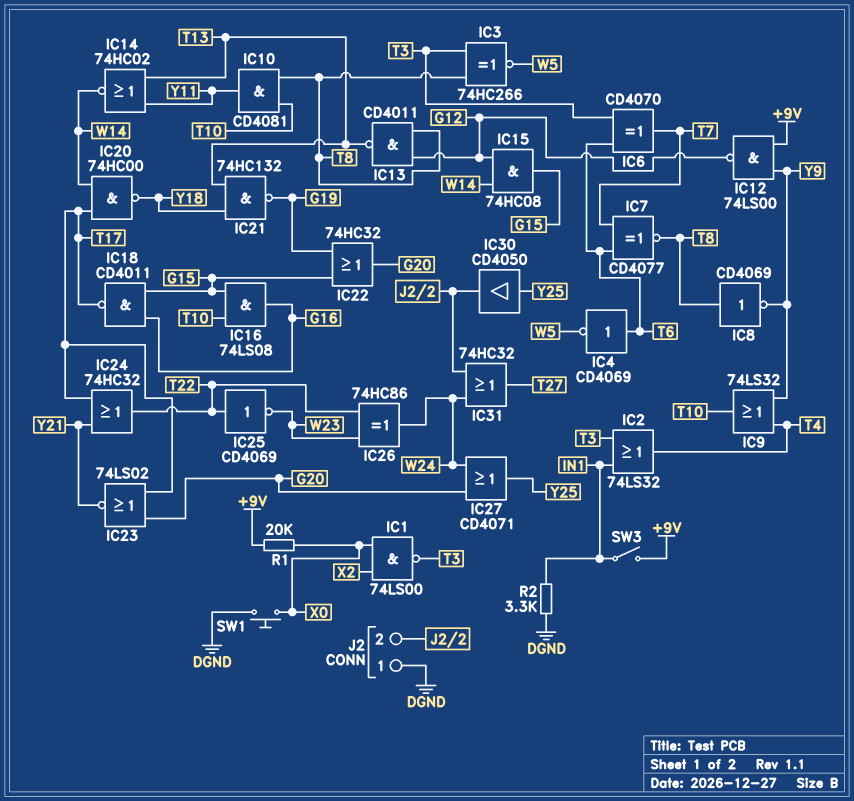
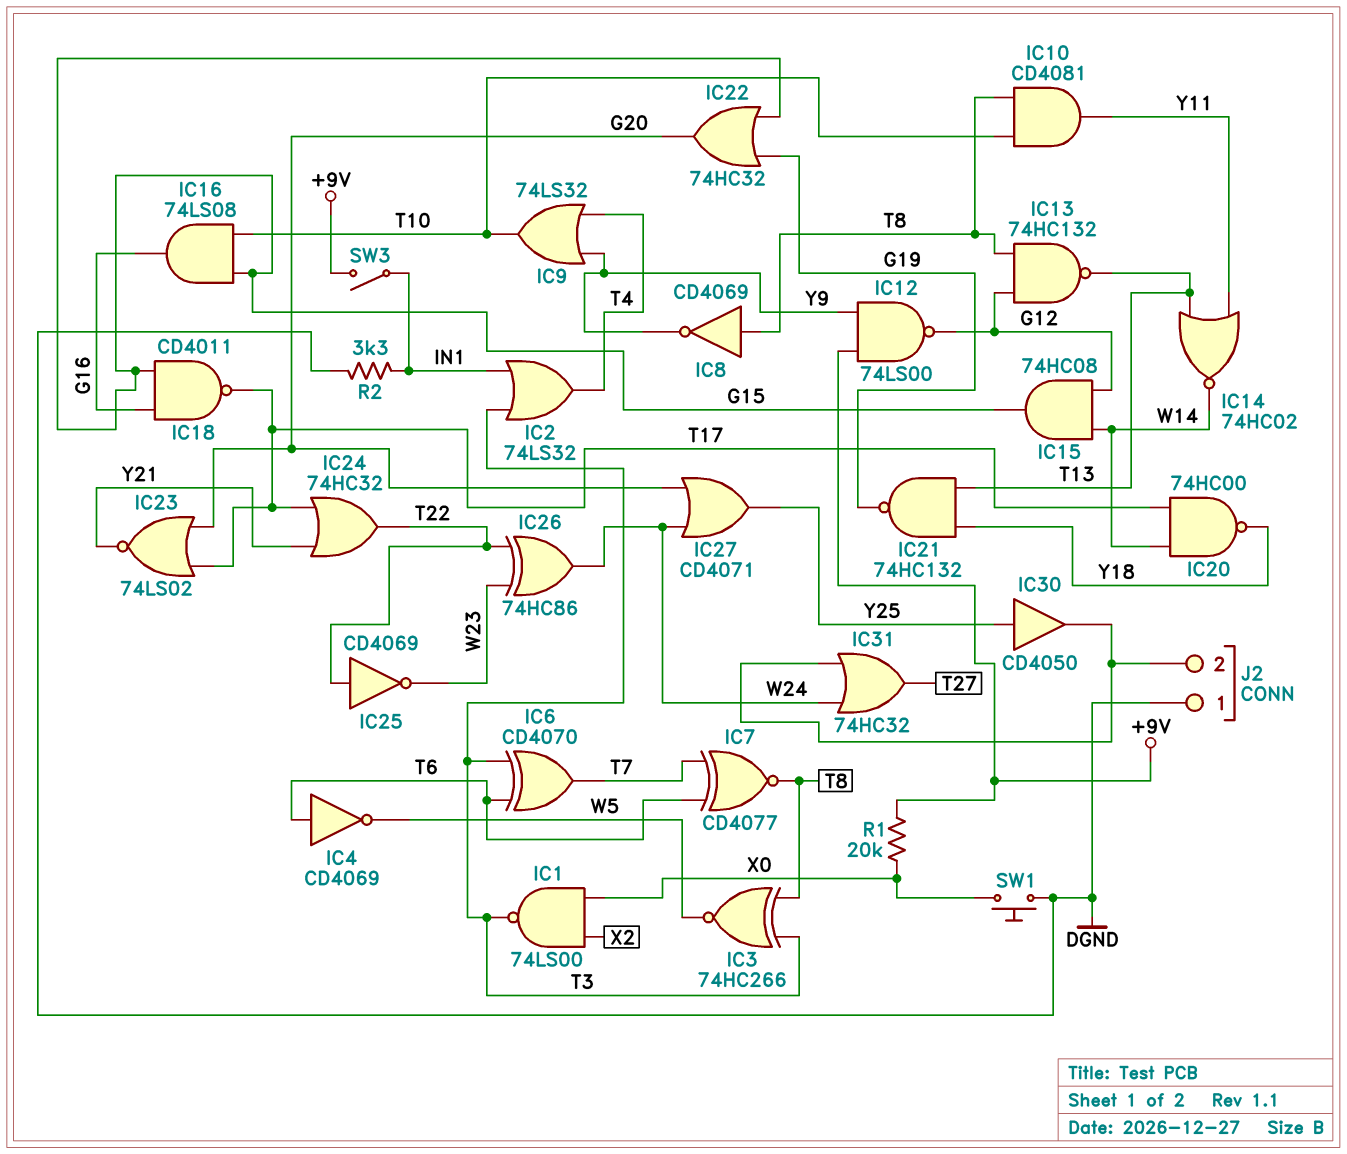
IC13: NAND CD4011 (in G12, in T8, out T13) -> NAND 74HC132 (in G12, in T8, out T13)

